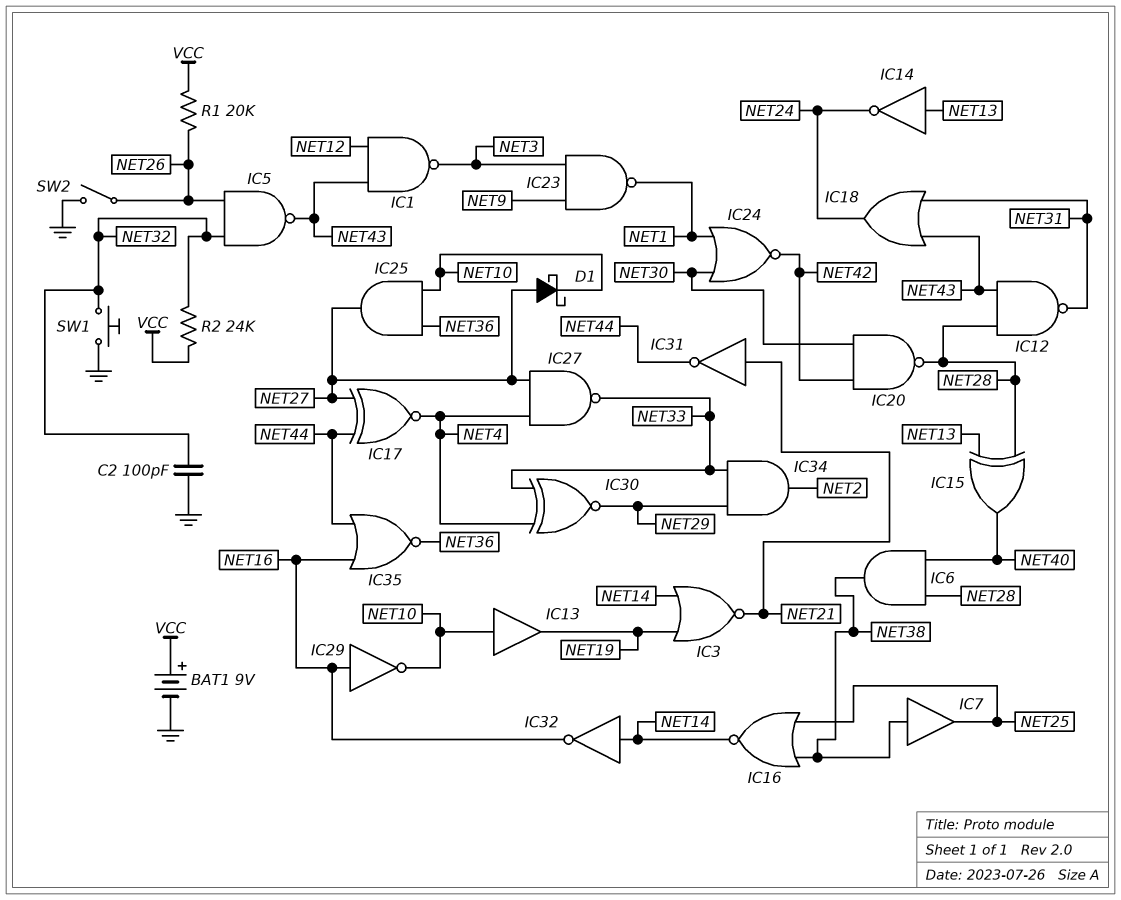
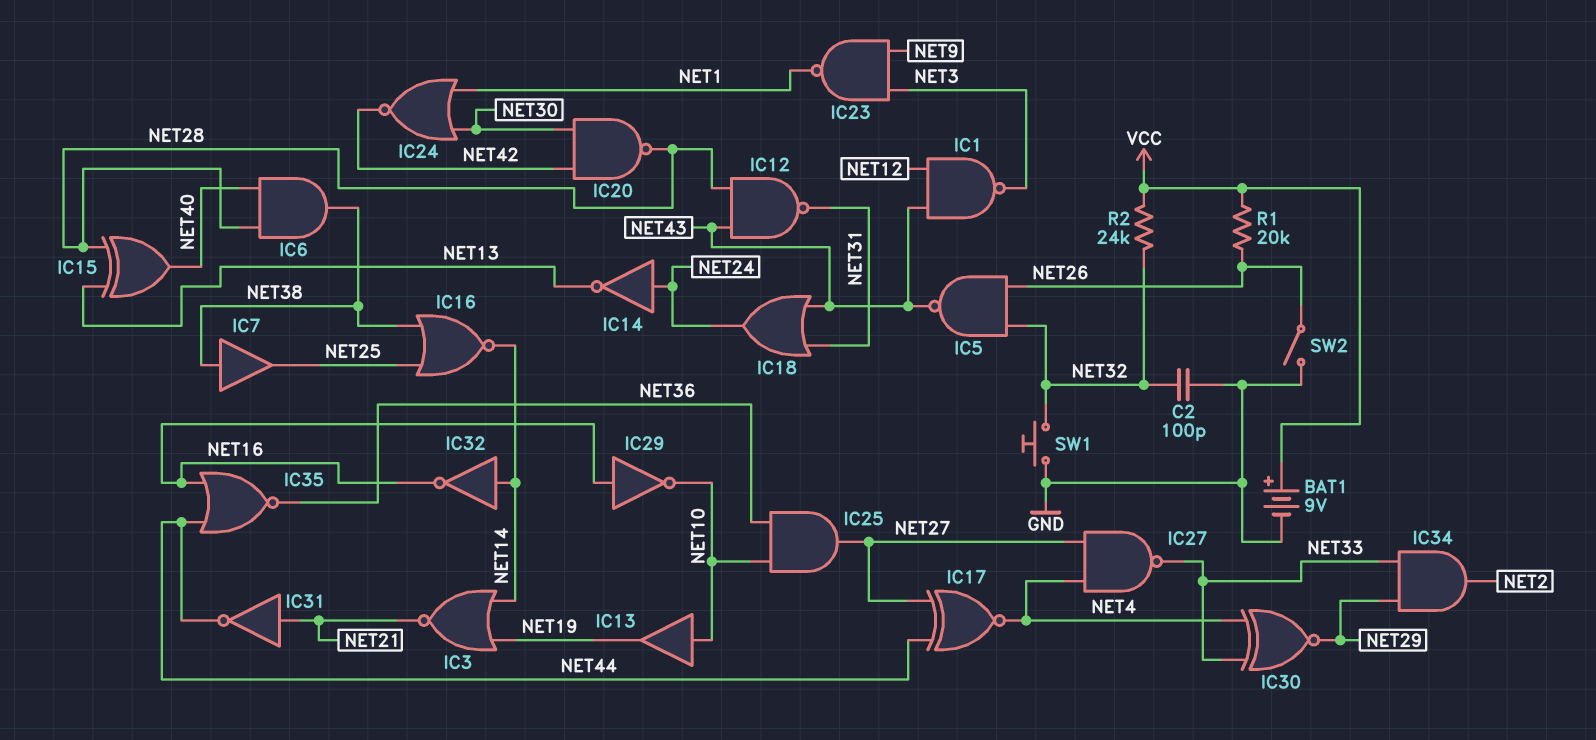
D1: schottky (A NET27, K NET10) -> none
IC14: NOT (in NET13, out NET24) -> NOT (in NET24, out NET13)

